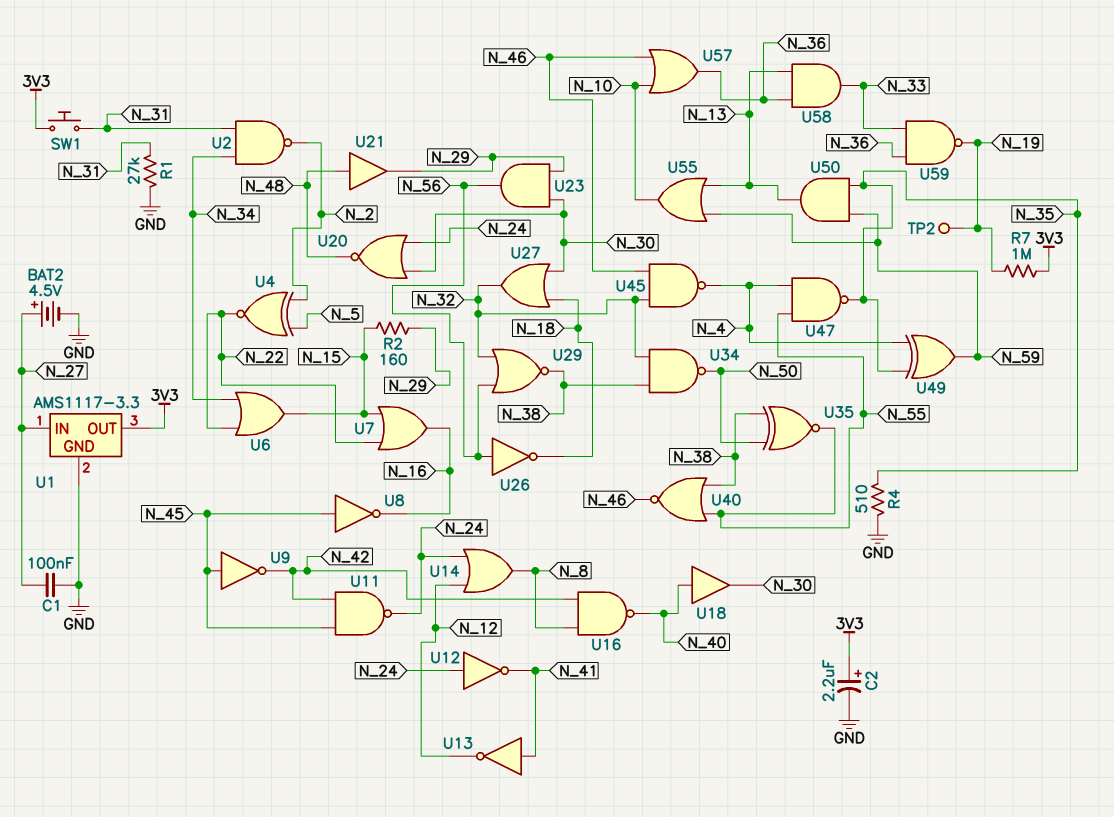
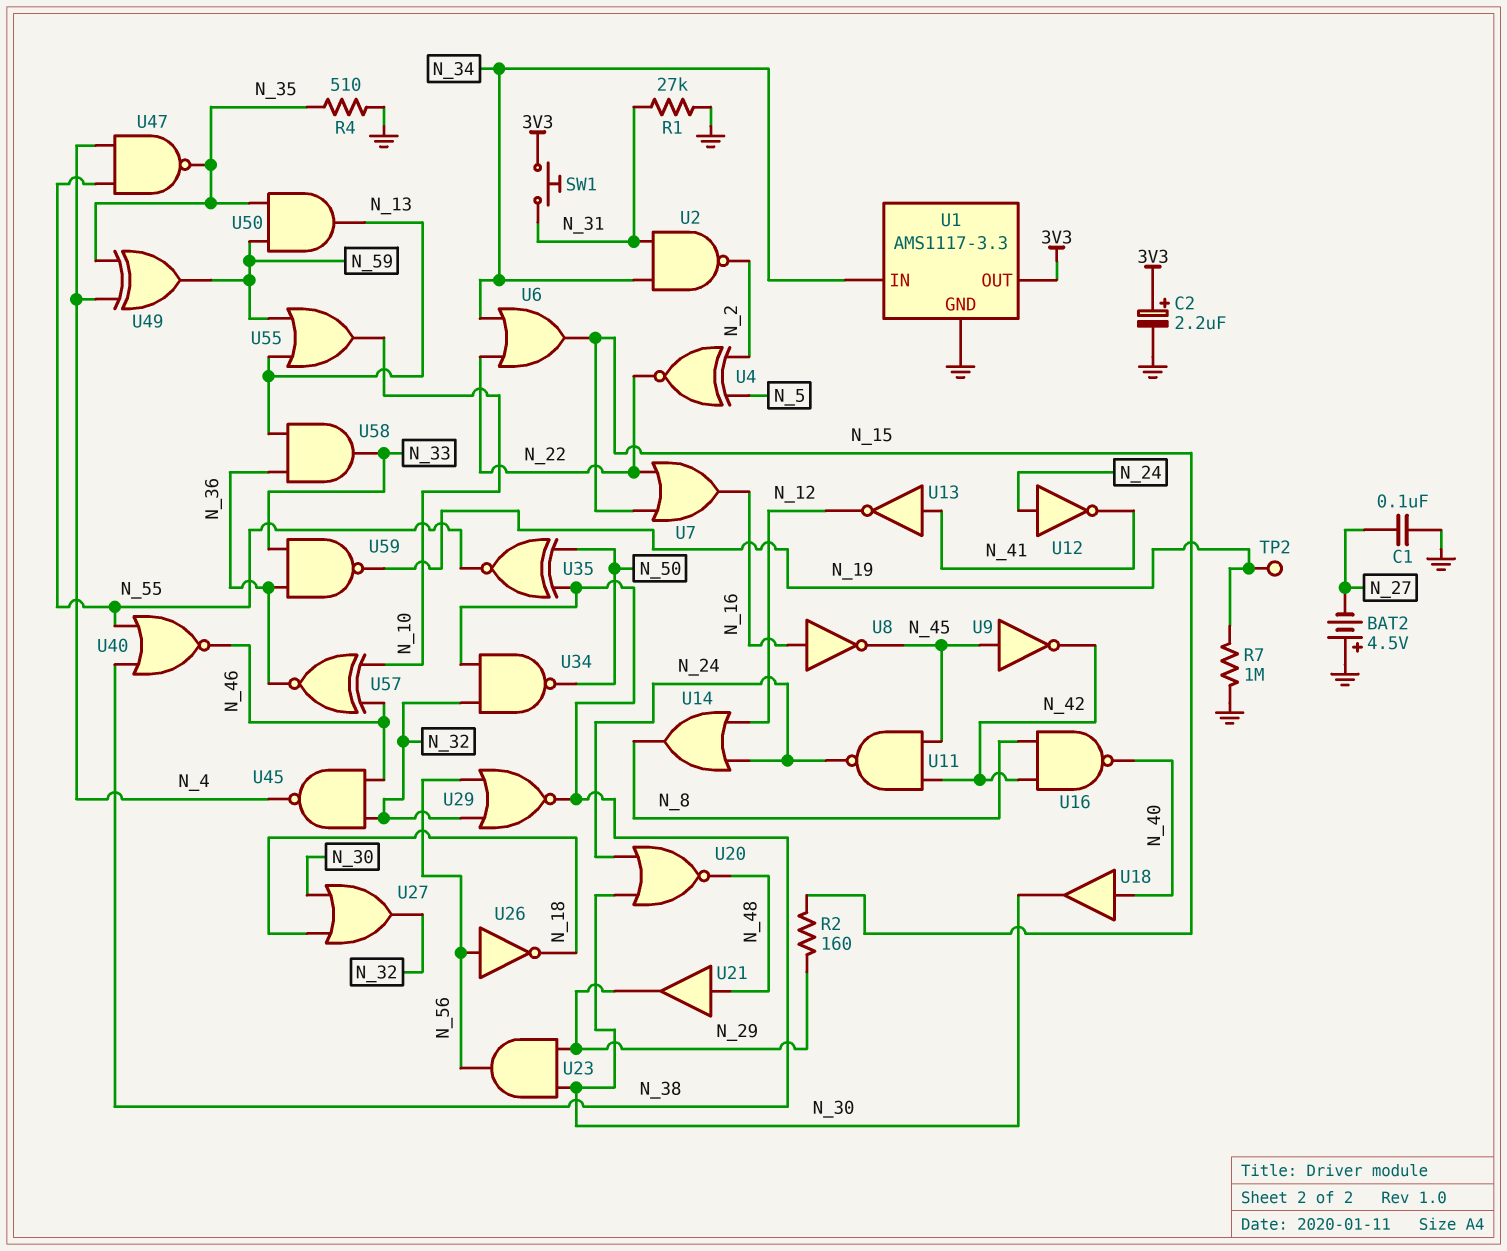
BAT2: 4.5V (plus N_27, minus GND) -> 4.5V (plus GND, minus N_27)
R7: 1M (3V3, N_19) -> 1M (GND, N_19)
U1 pin IN: N_27 -> N_34
U8: NOT (in N_45, out N_16) -> NOT (in N_16, out N_45)
U57: OR (in N_10, in N_46, out N_36) -> XNOR (in N_10, in N_46, out N_36)

